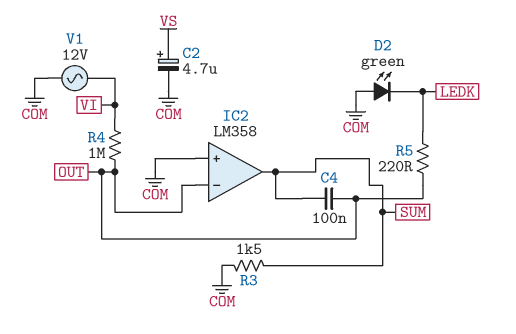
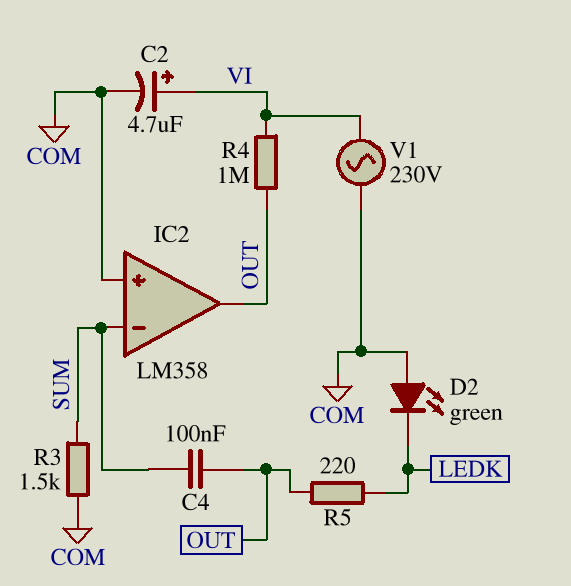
C2: 4.7uF (plus VS, minus COM) -> 4.7uF (plus VI, minus COM)
IC2 pin in-: OUT -> SUM
IC2 pin out: SUM -> OUT
V1: AC 12V (COM, VI) -> AC 230V (COM, VI)

